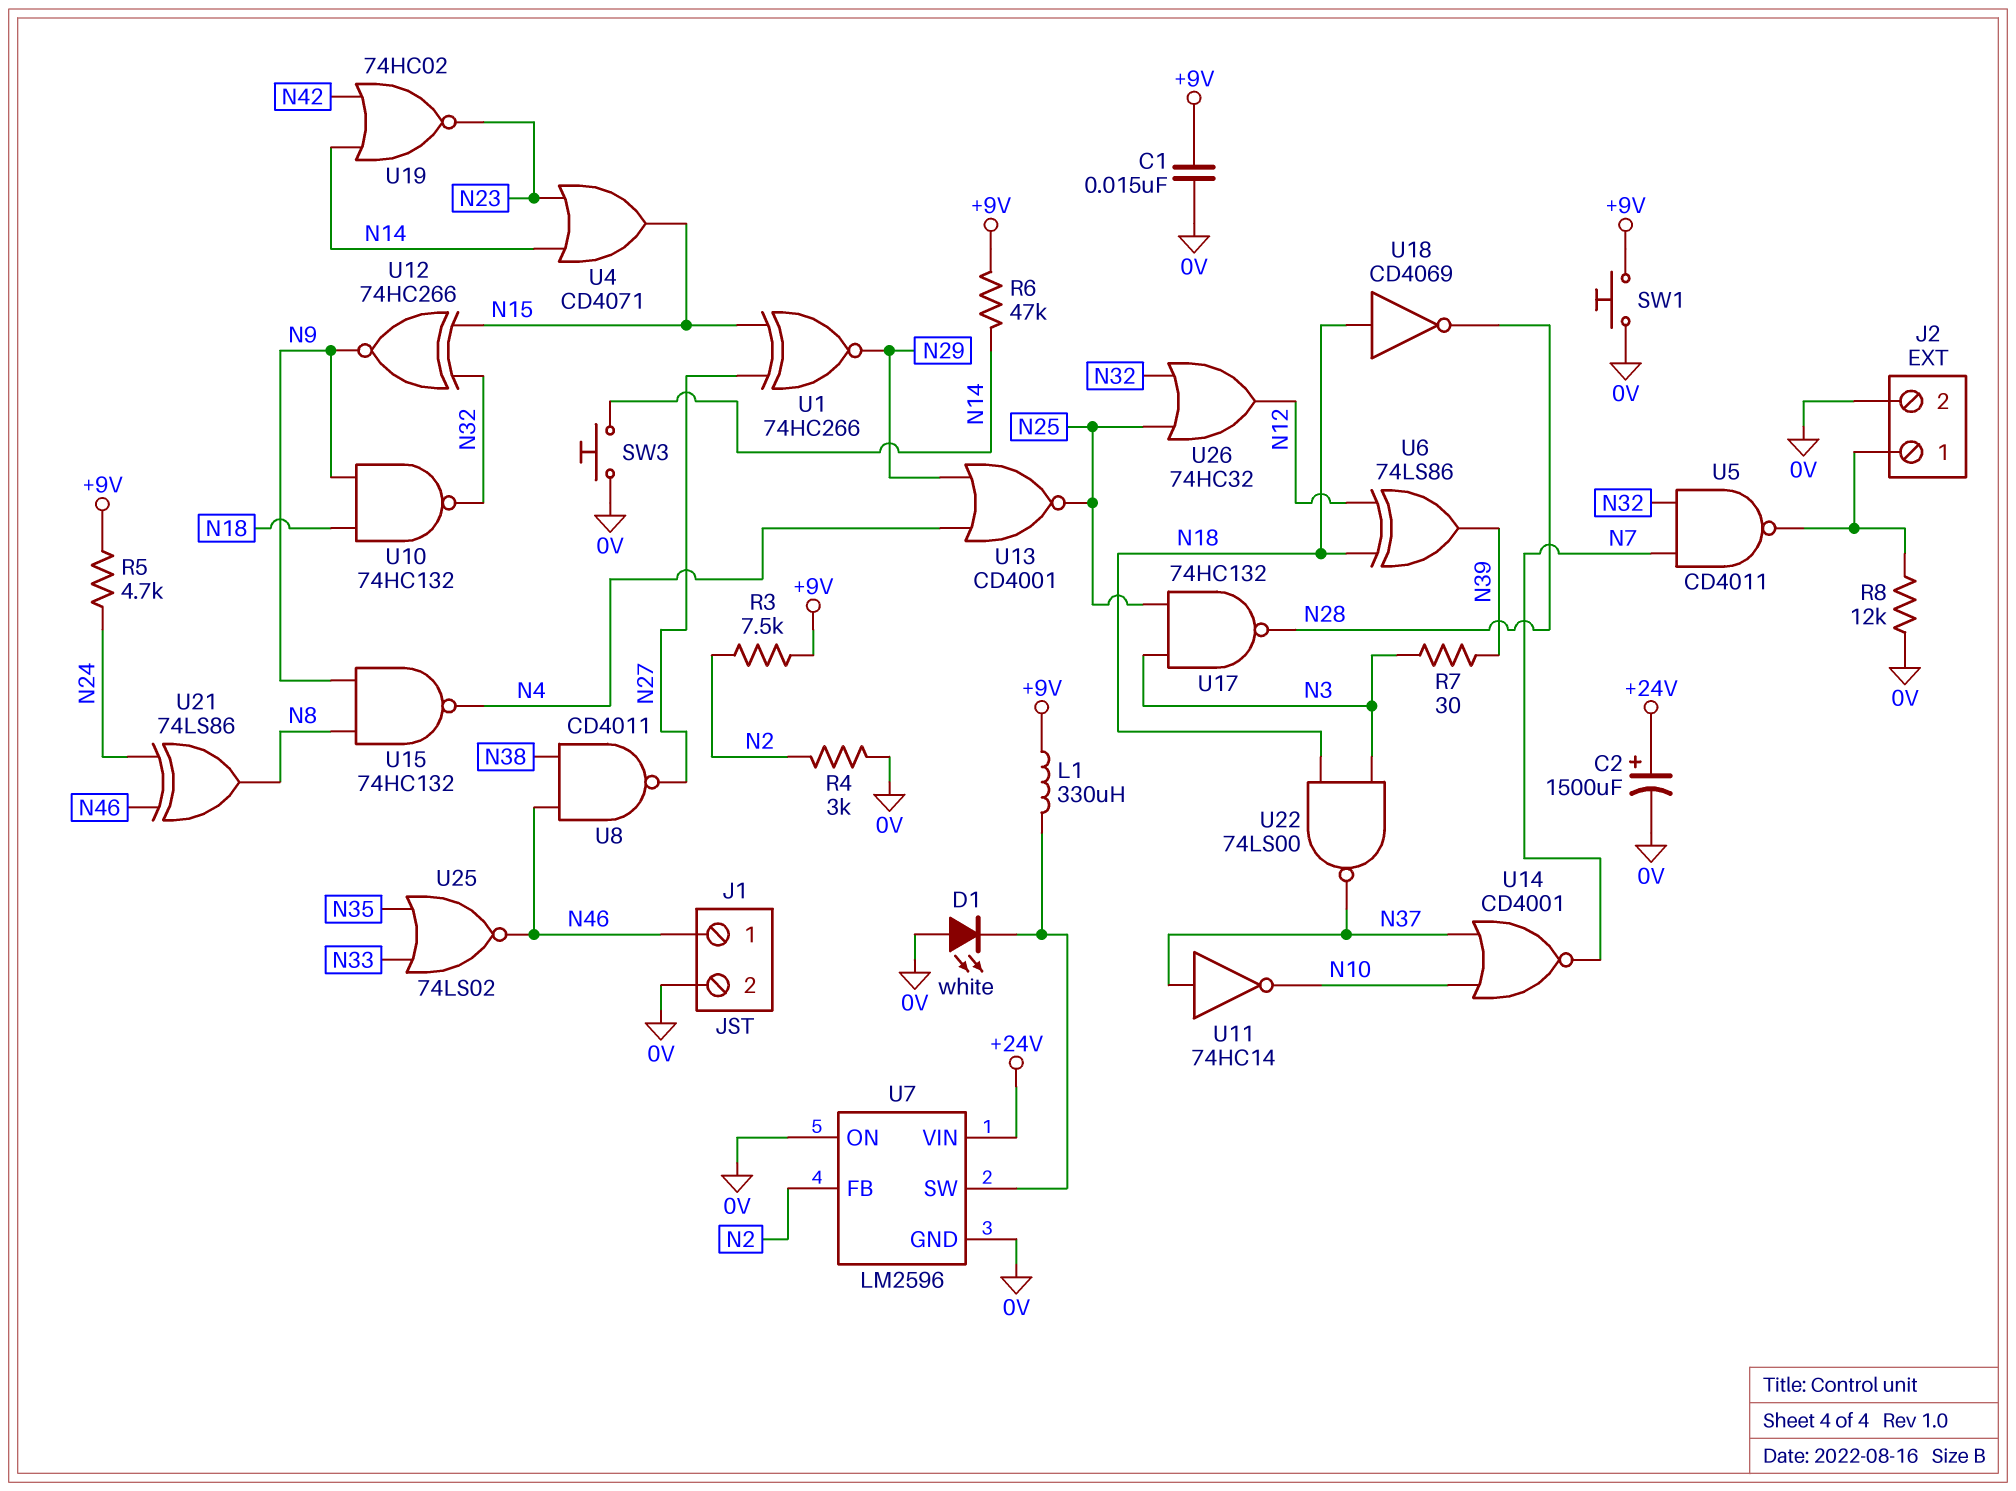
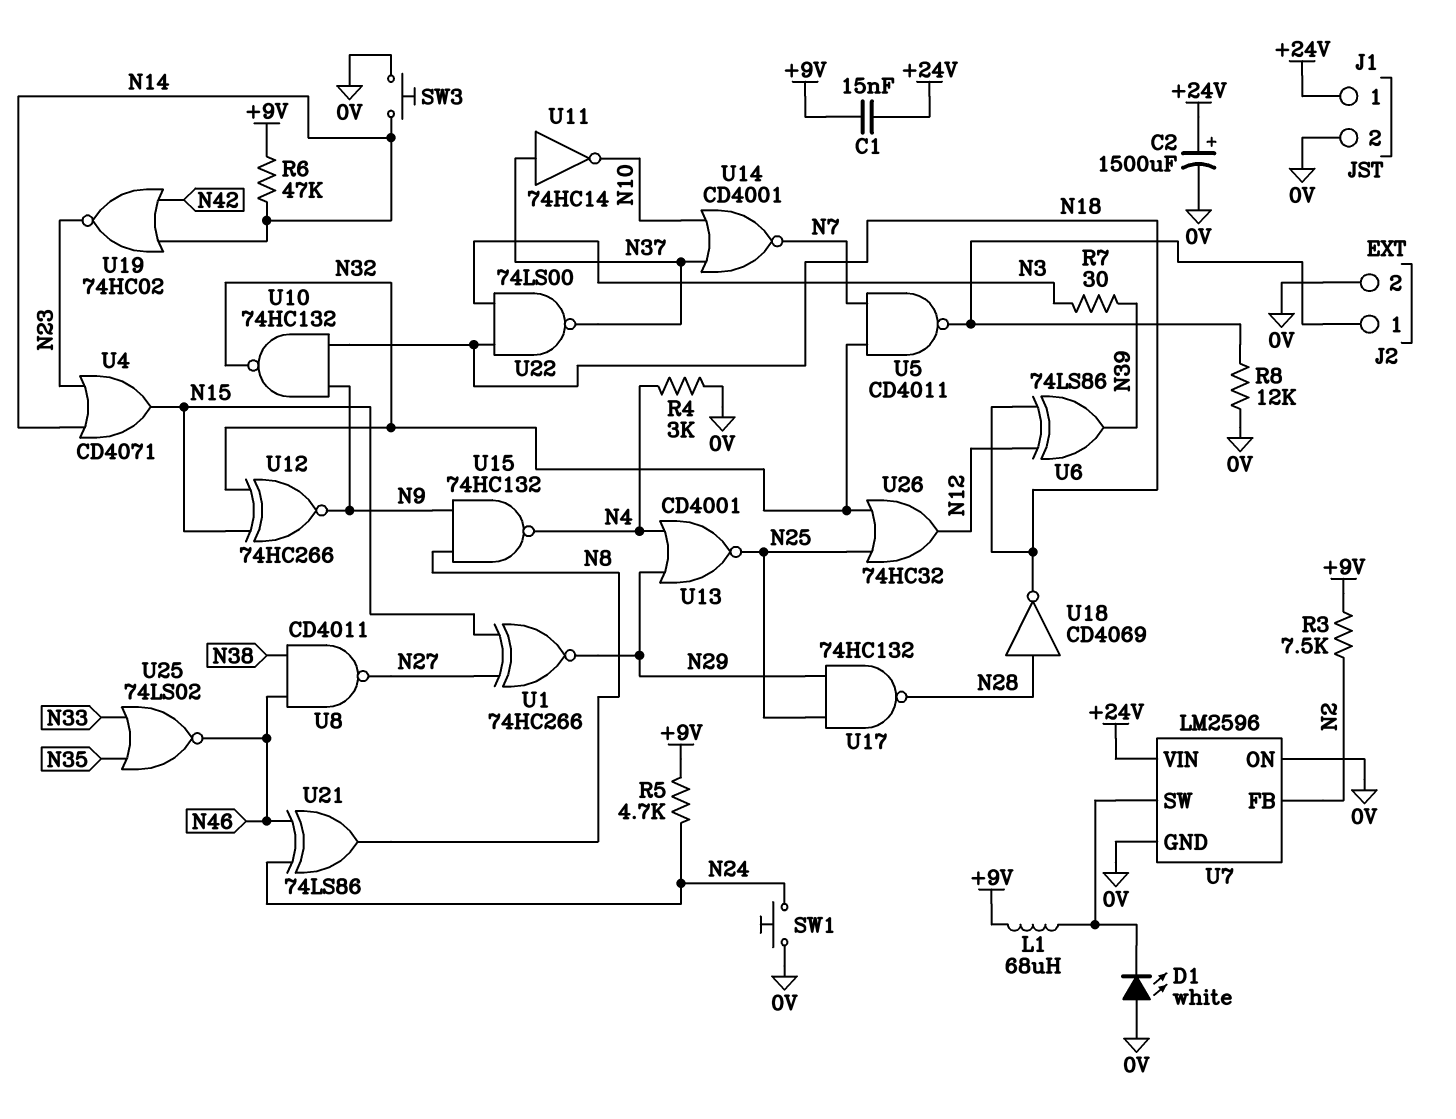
C1: 15nF (+9V, 0V) -> 15nF (+9V, +24V)
J1 pin 1: N46 -> +24V
L1: 330uH (+9V, U7/SW) -> 68uH (+9V, U7/SW)
R4: 3k (0V, N2) -> 3k (0V, N4)
SW1: button (+9V, 0V) -> button (0V, N24)
U17: NAND 74HC132 (in N3, in N25, out N28) -> NAND 74HC132 (in N25, in N29, out N28)
U18: NOT CD4069 (in N18, out N28) -> NOT CD4069 (in N28, out N18)

